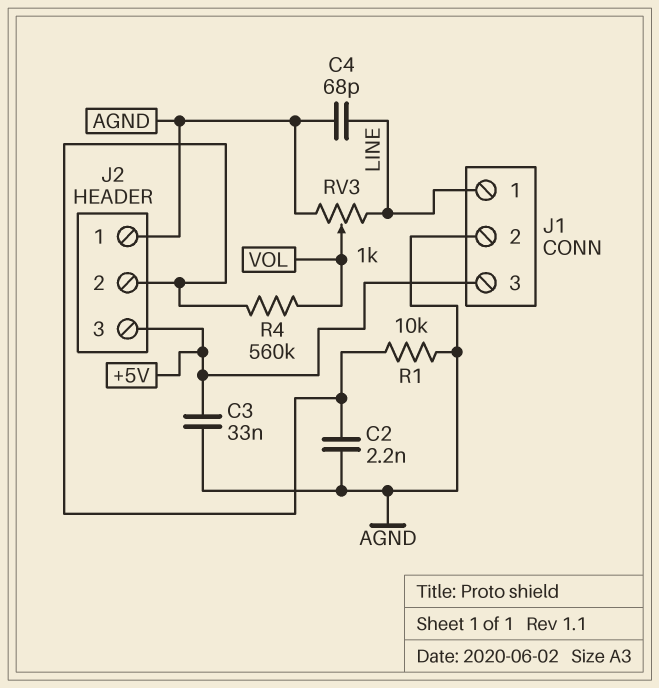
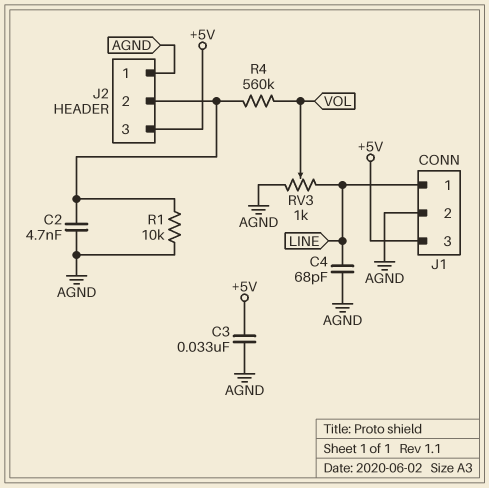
C2: 2.2nF (AGND, J2/2) -> 4.7nF (AGND, J2/2)

